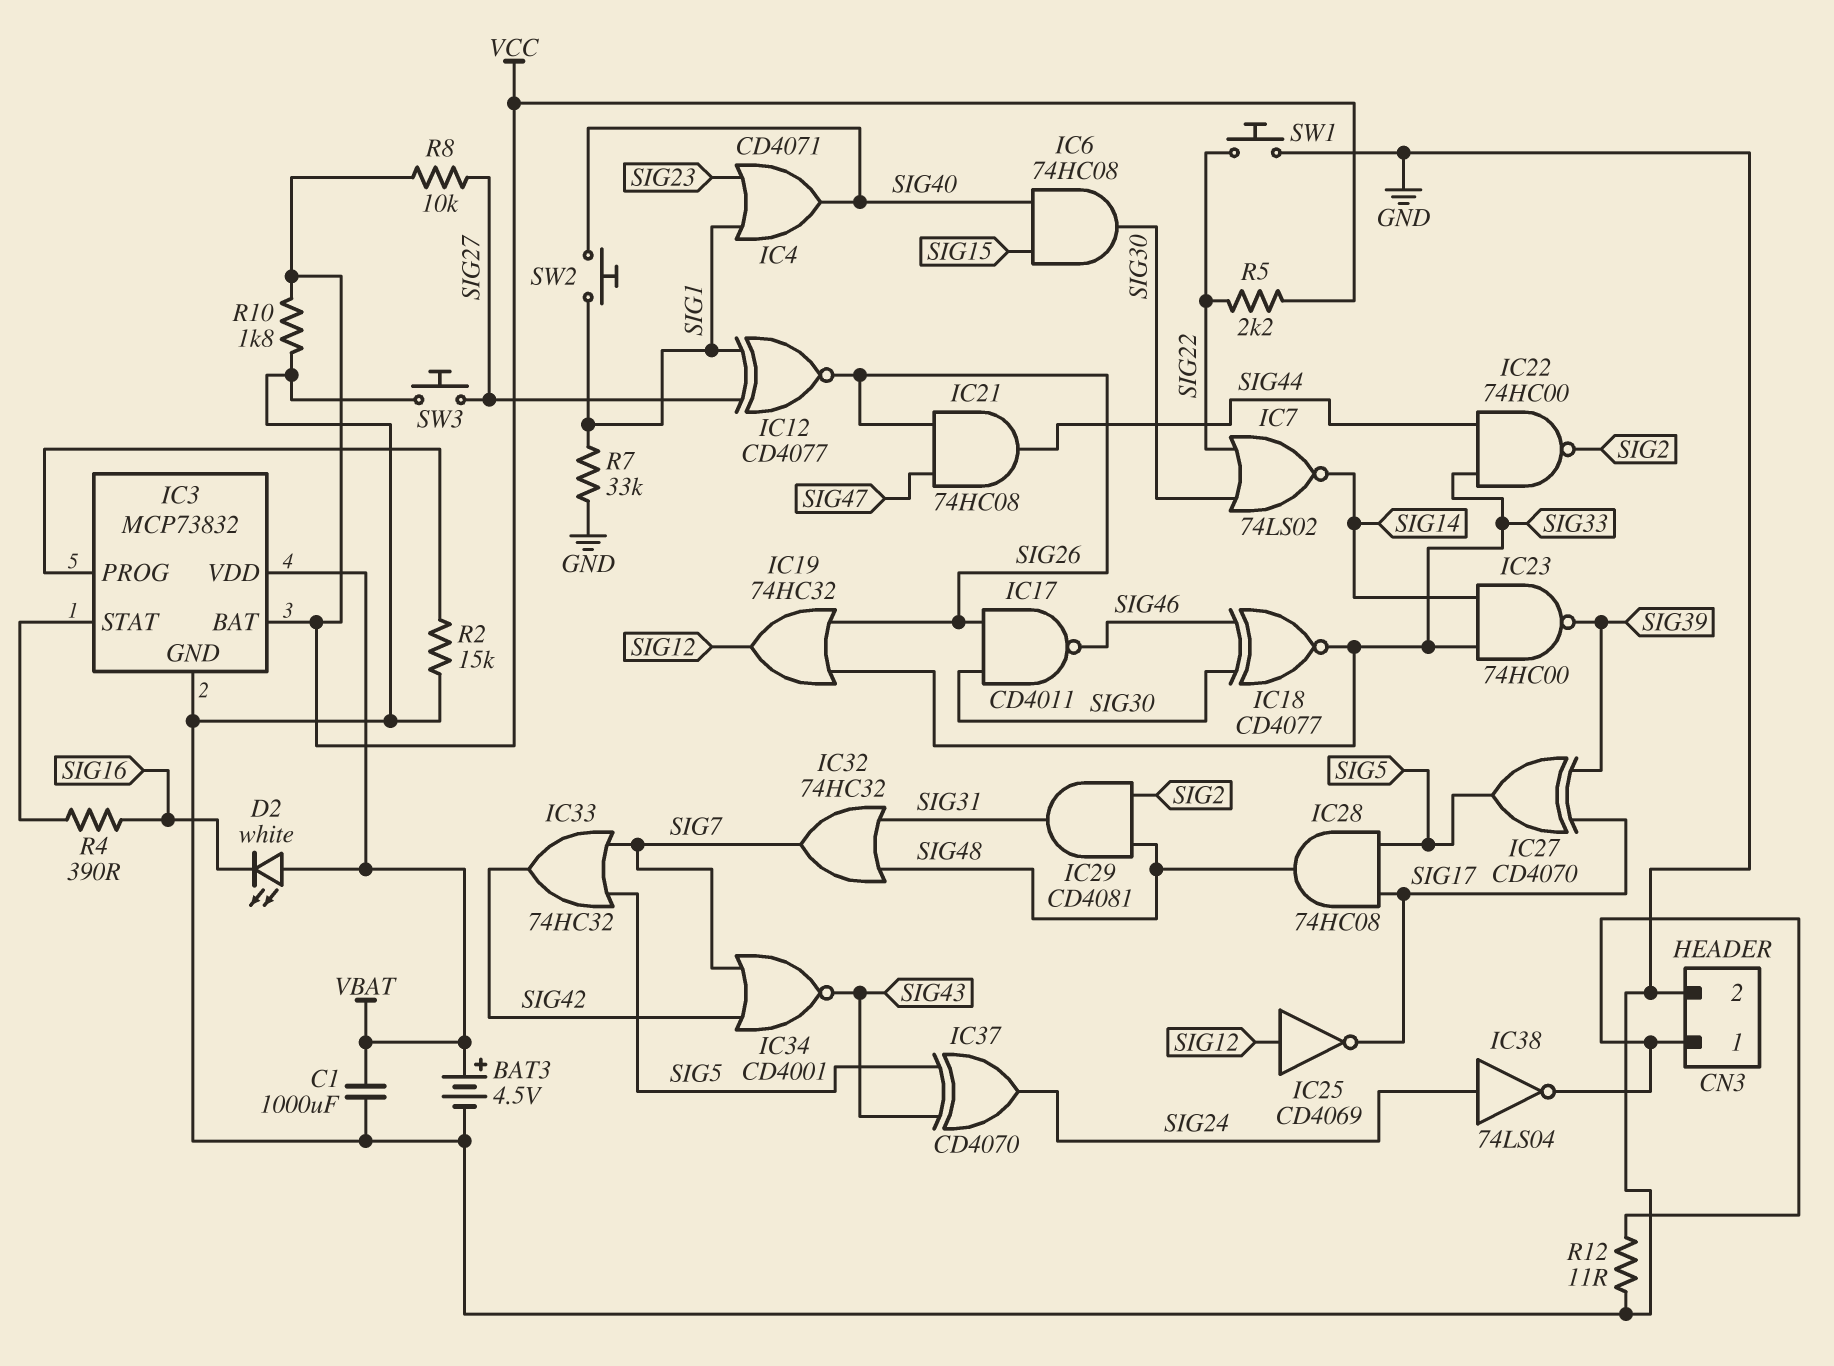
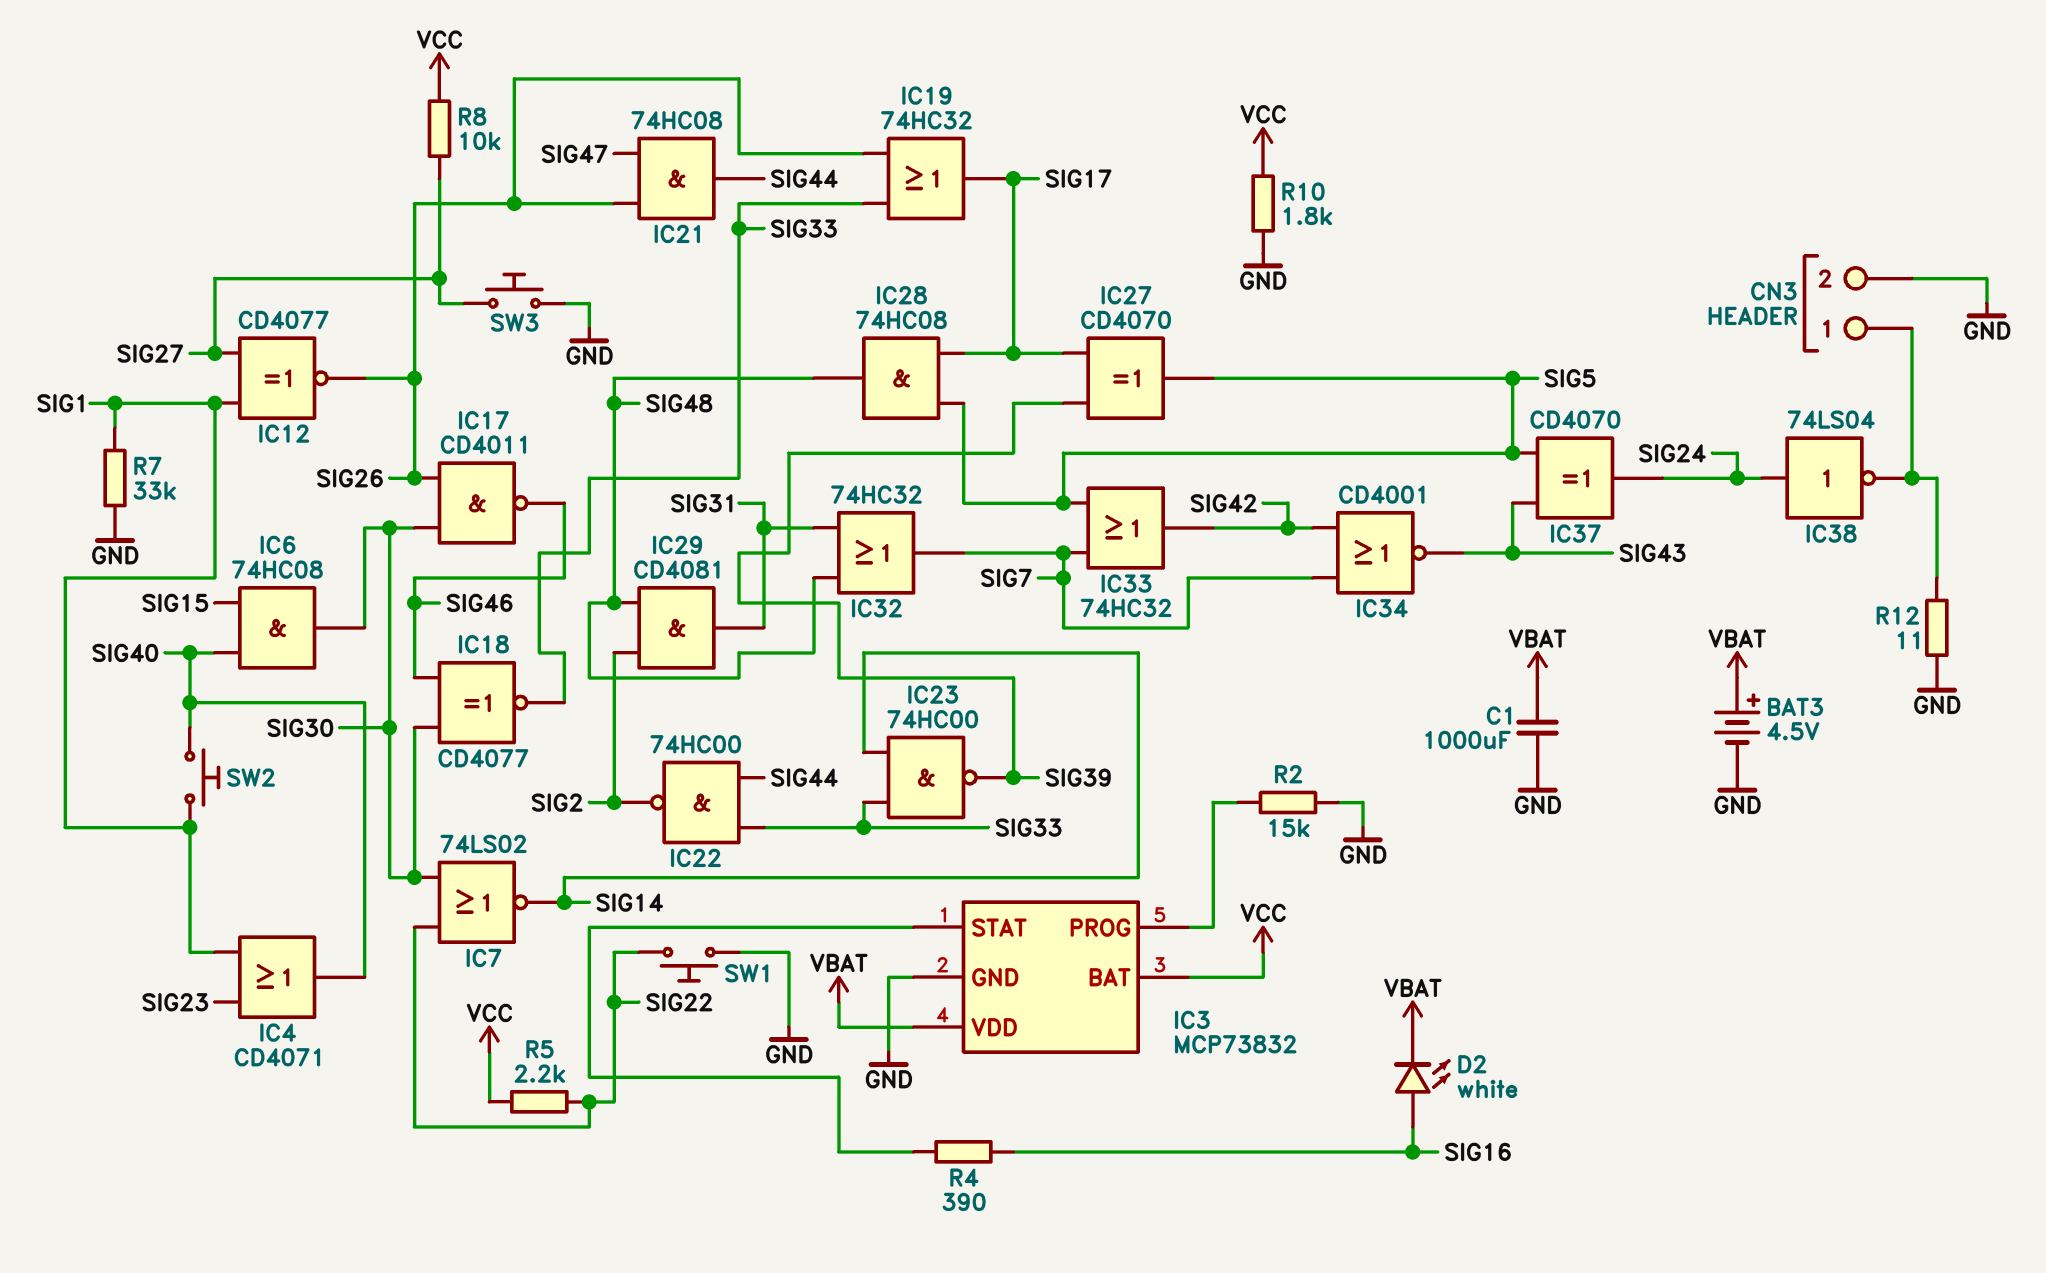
D2: LED white (A VBAT, K SIG16) -> LED white (A SIG16, K VBAT)
IC19: OR 74HC32 (in SIG26, in SIG33, out SIG12) -> OR 74HC32 (in SIG26, in SIG33, out SIG17)
IC25: NOT CD4069 (in SIG12, out SIG17) -> none

